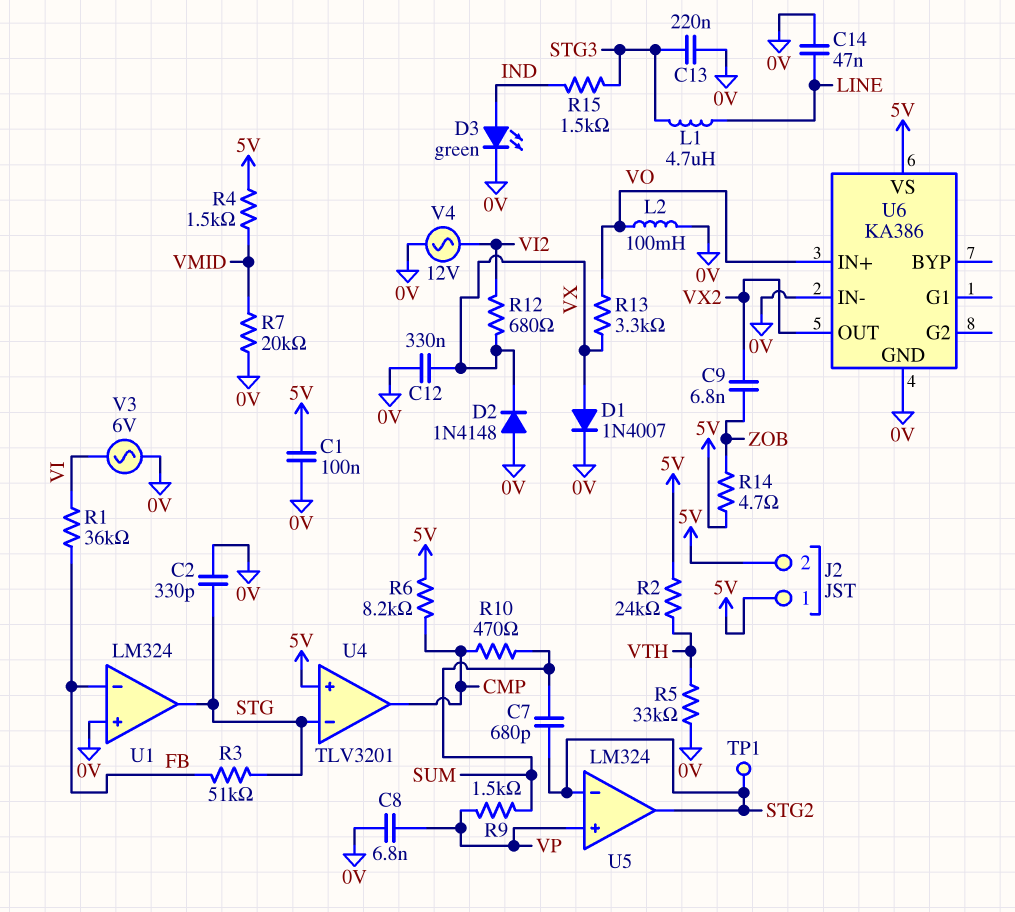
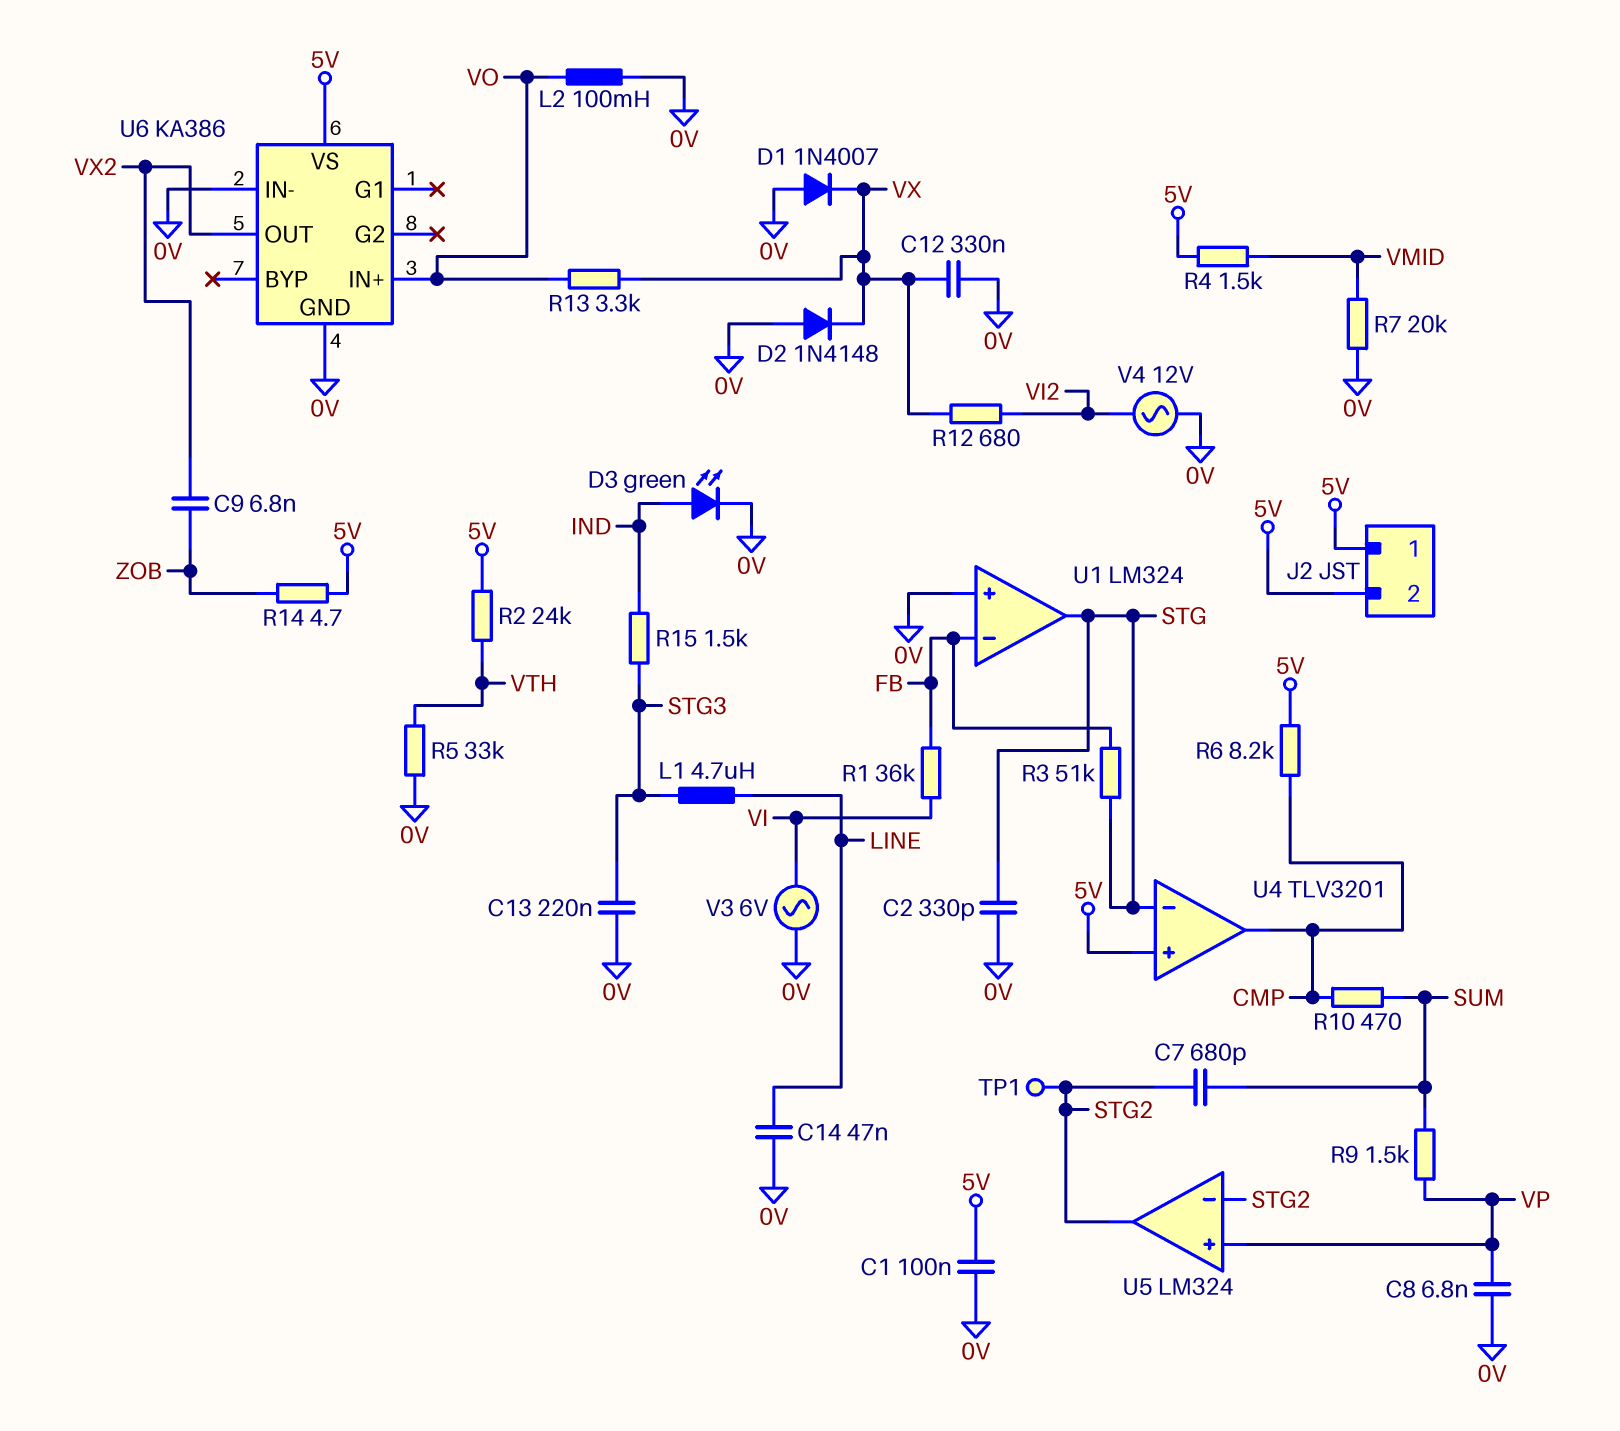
D1: diode 1N4007 (A VX, K 0V) -> diode 1N4007 (A 0V, K VX)

